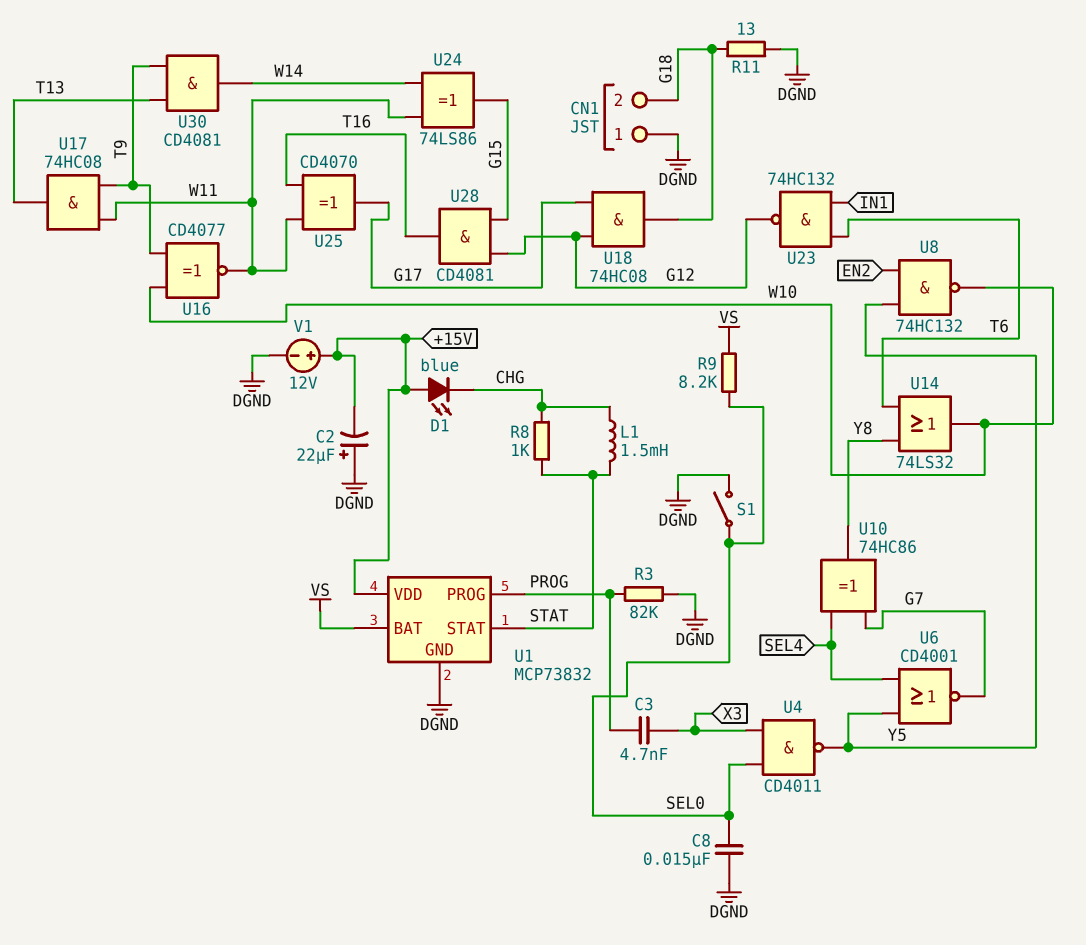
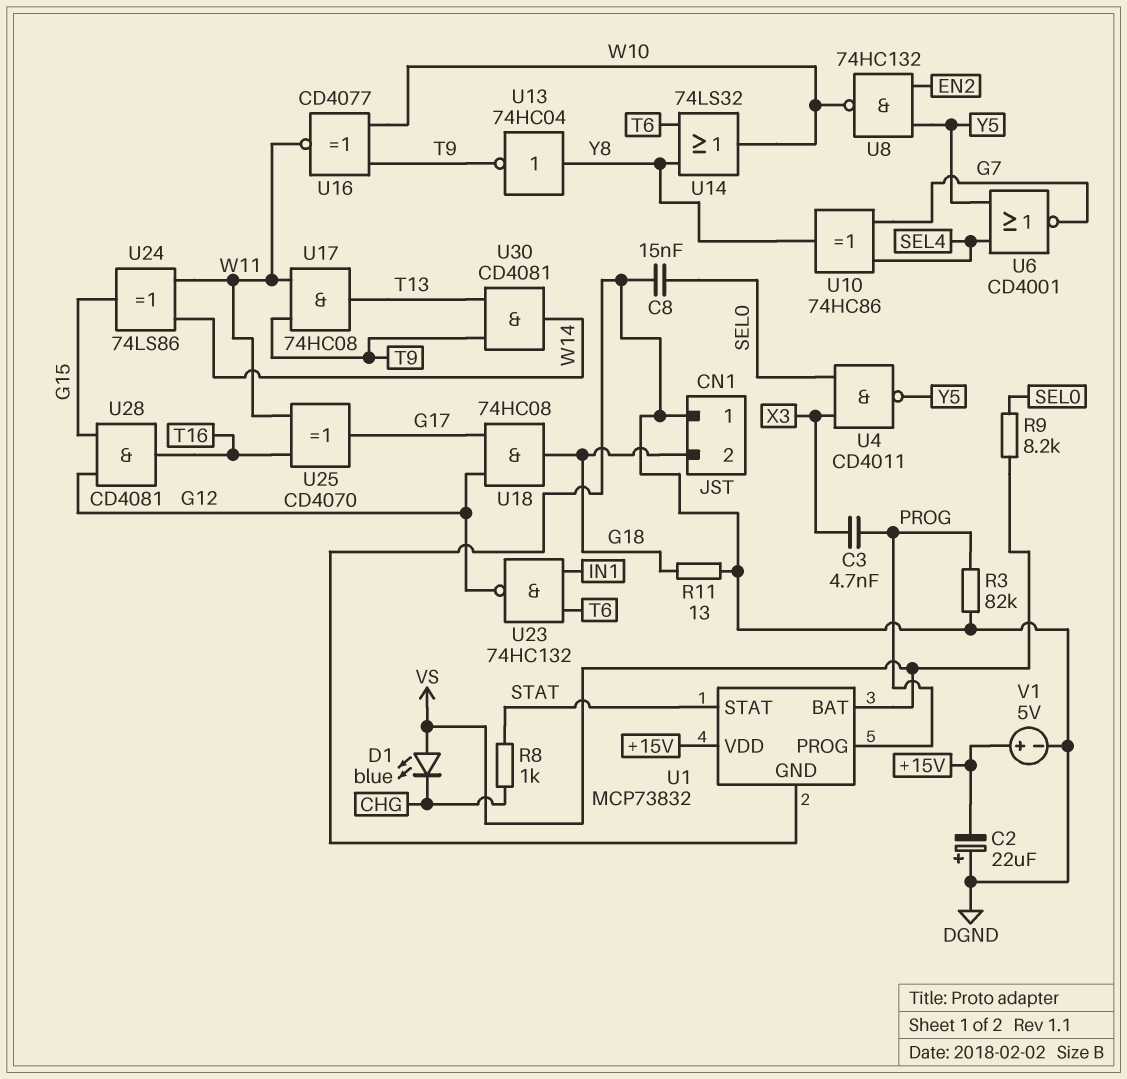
D1: LED blue (A +15V, K CHG) -> LED blue (A VS, K CHG)
L1: 1.5mH (CHG, STAT) -> none
S1: switch (DGND, SEL0) -> none
U13: none -> NOT 74HC04 (in Y8, out T9)
V1: 12V (plus +15V, minus DGND) -> 5V (plus +15V, minus DGND)

